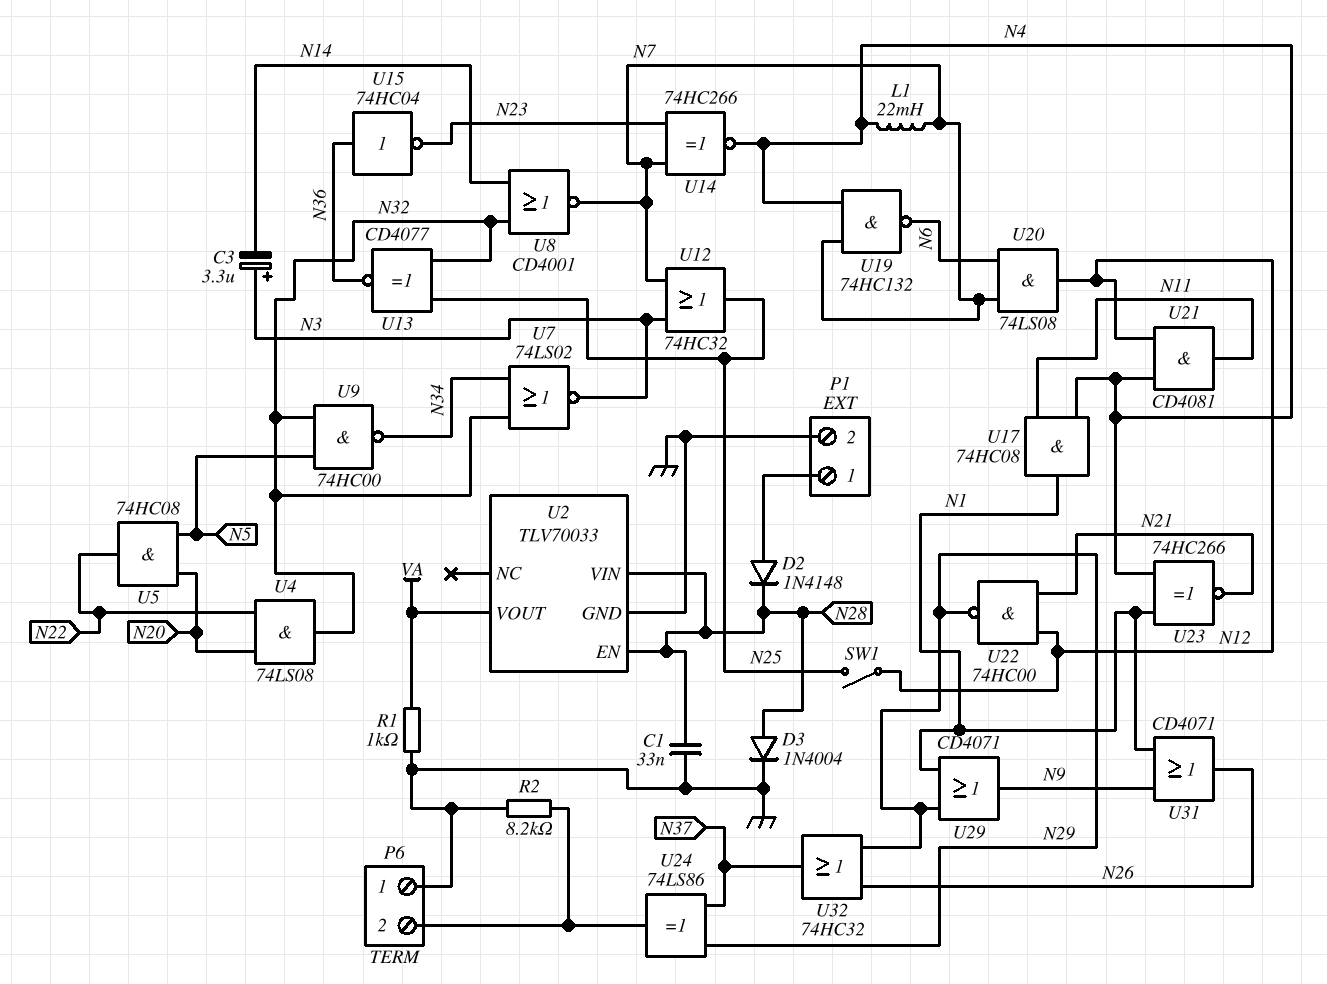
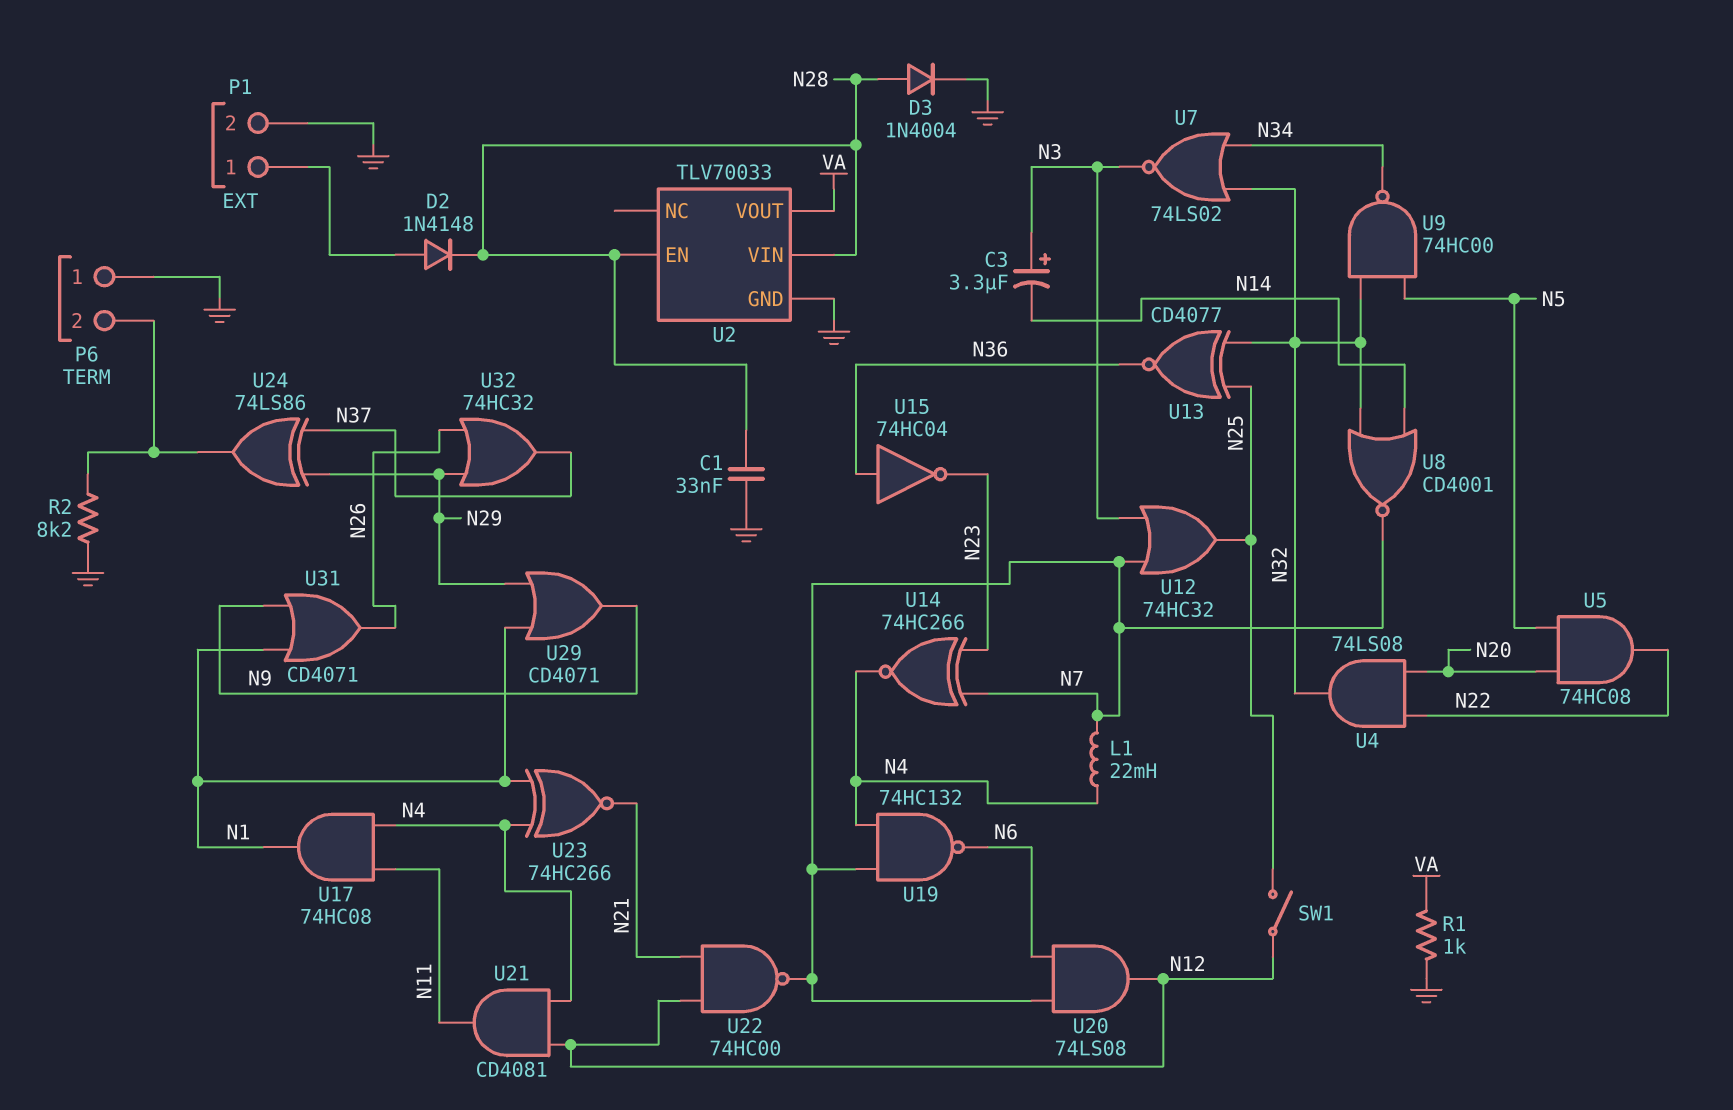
U22: NAND 74HC00 (in N12, in N21, out N29) -> NAND 74HC00 (in N12, in N21, out N7)

